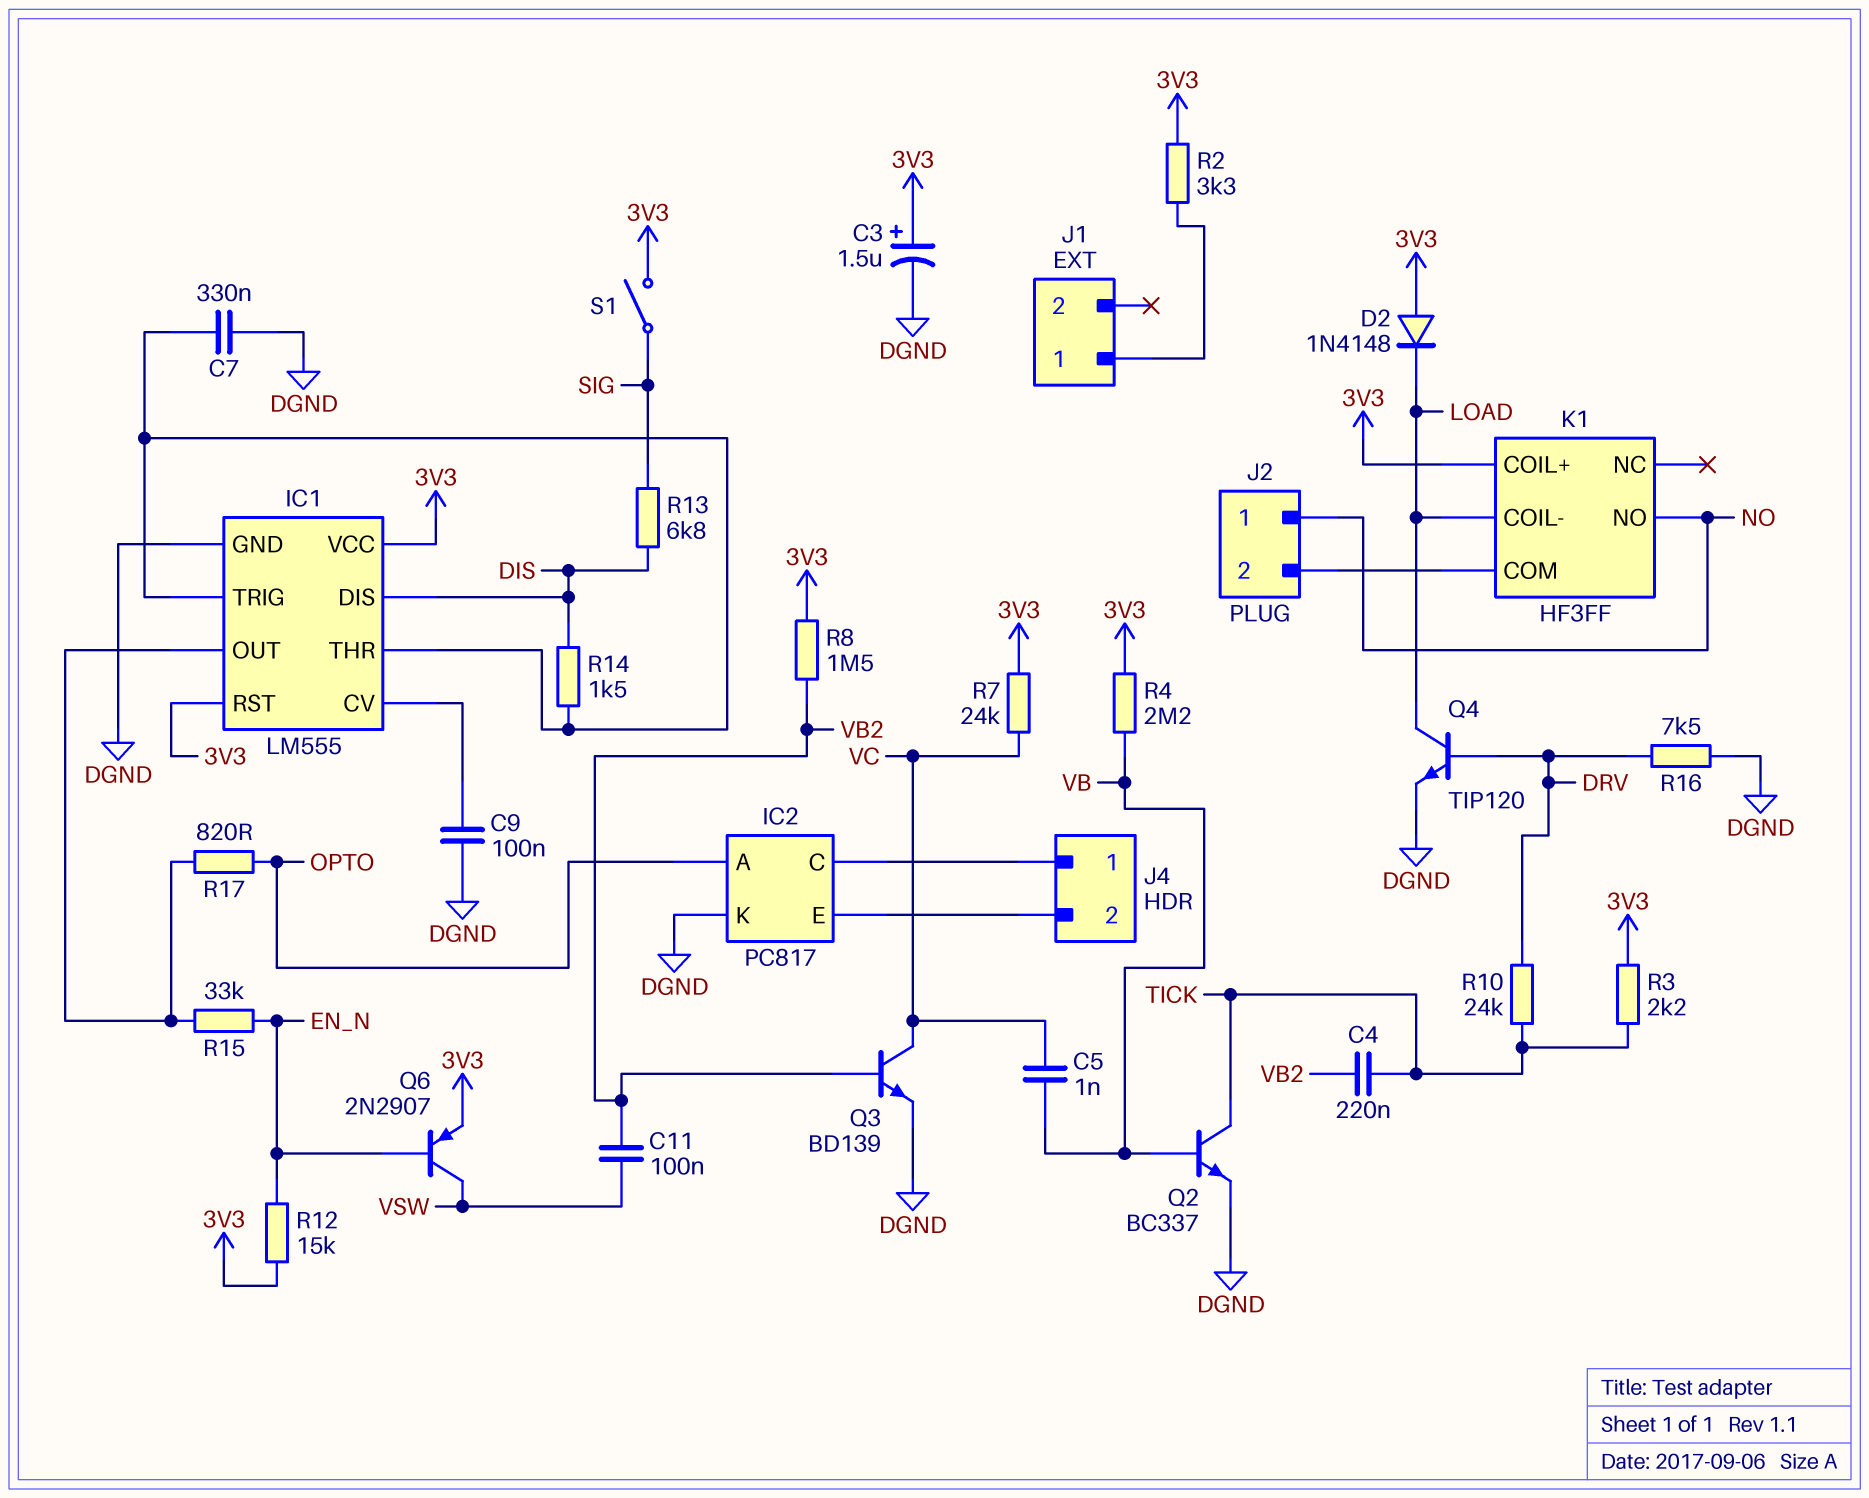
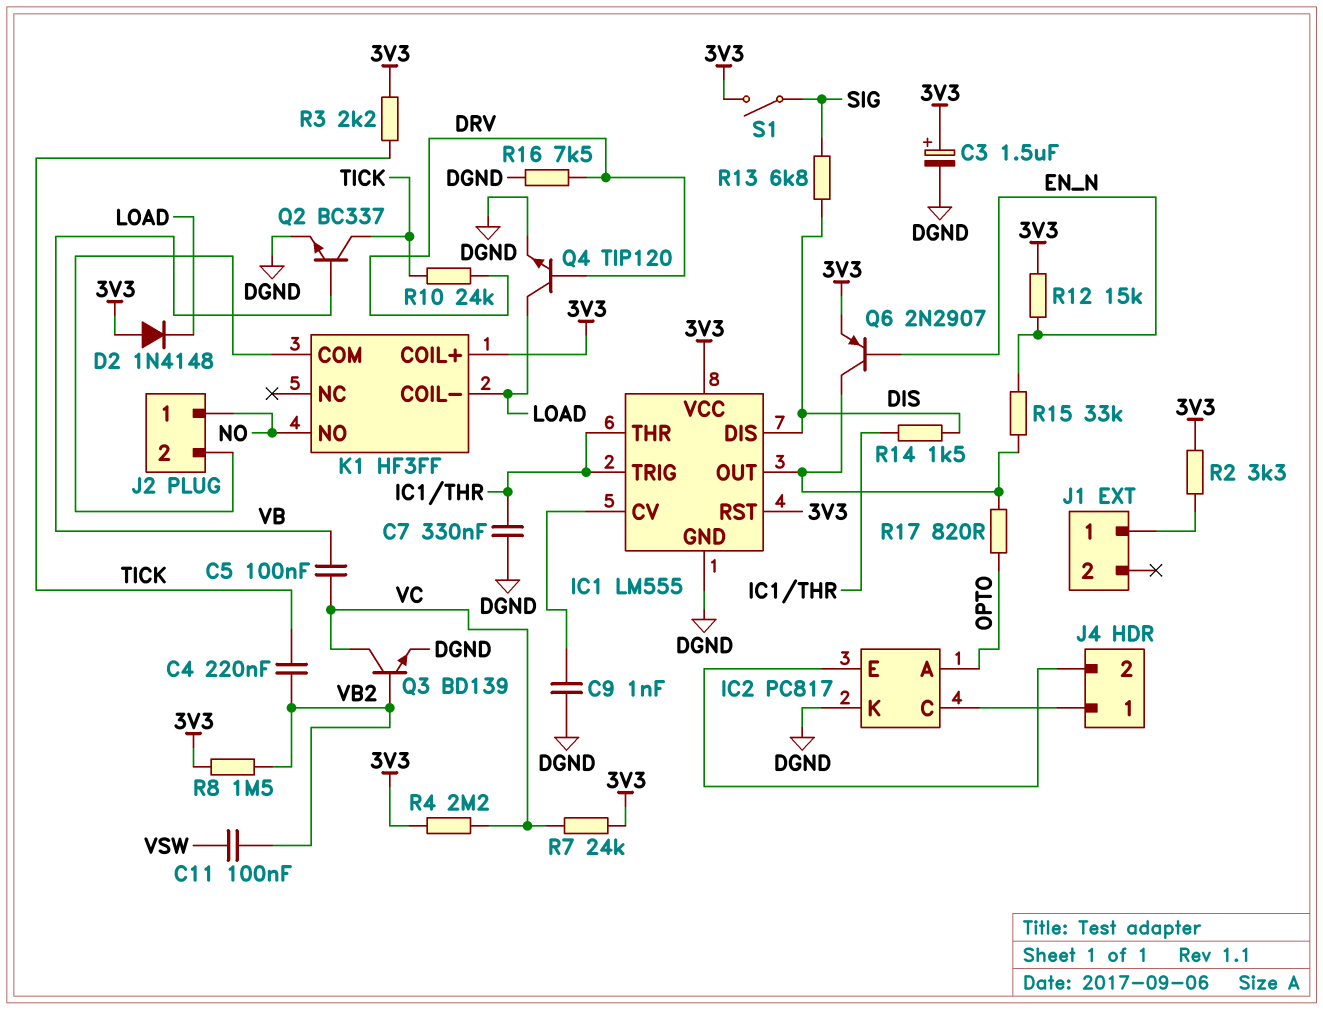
C5: 1nF (VB, VC) -> 100nF (VB, VC)
C9: 100nF (DGND, IC1/CV) -> 1nF (DGND, IC1/CV)
Q6: PNP 2N2907 (B EN_N, C VSW, E 3V3) -> PNP 2N2907 (B EN_N, C IC1/OUT, E 3V3)
R4: 2.2M (3V3, VB) -> 2.2M (3V3, VC)

